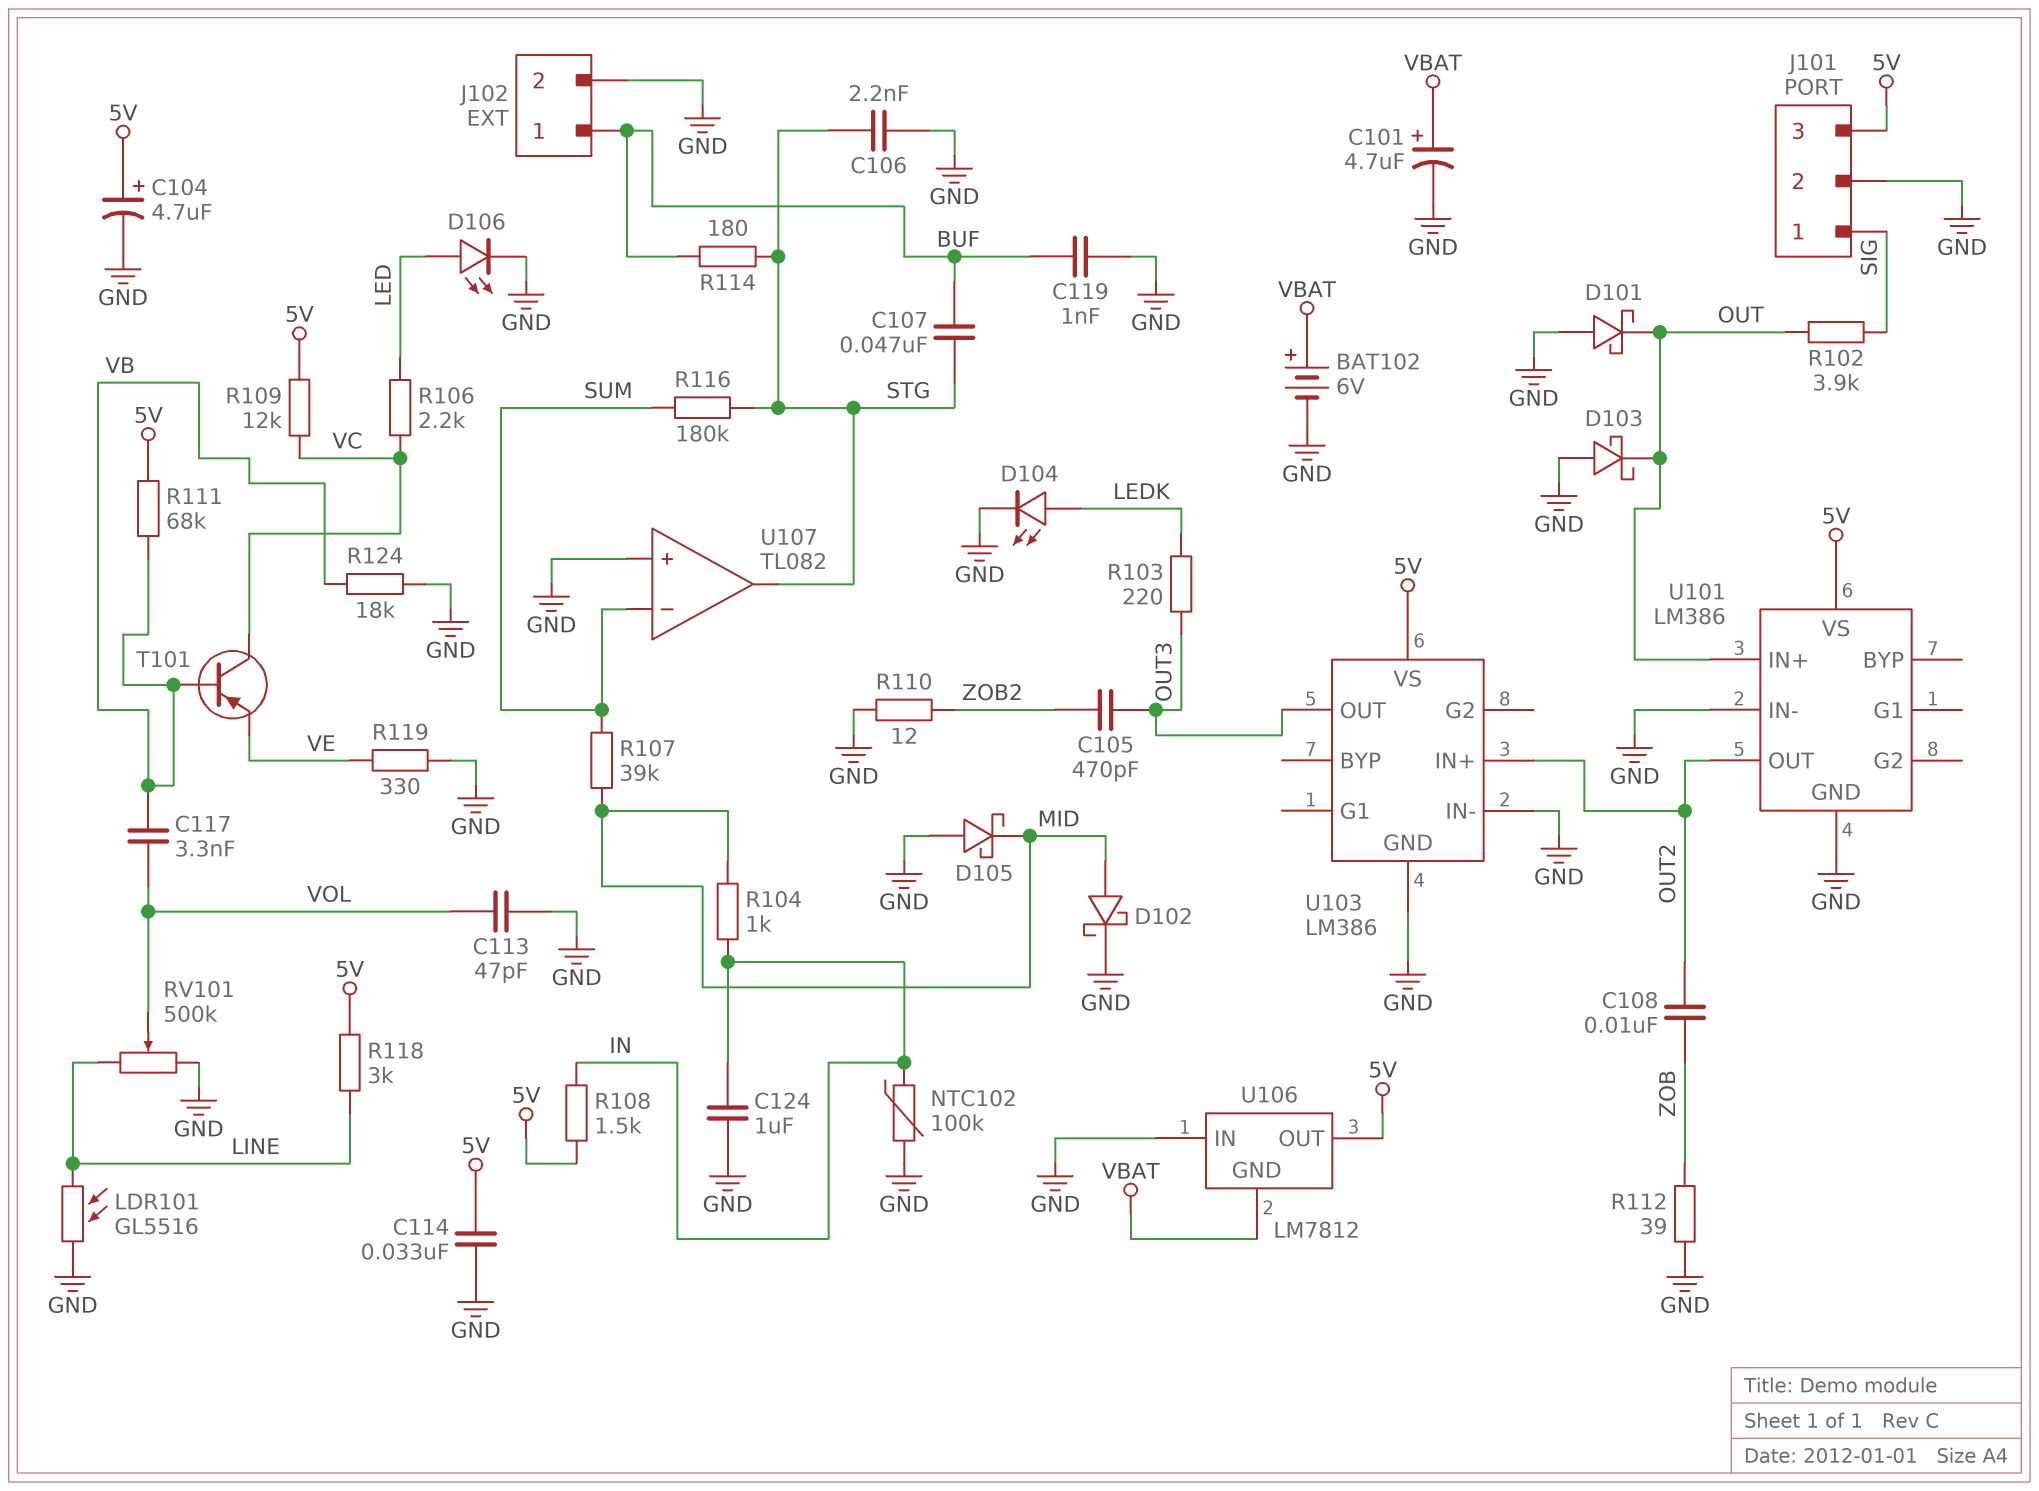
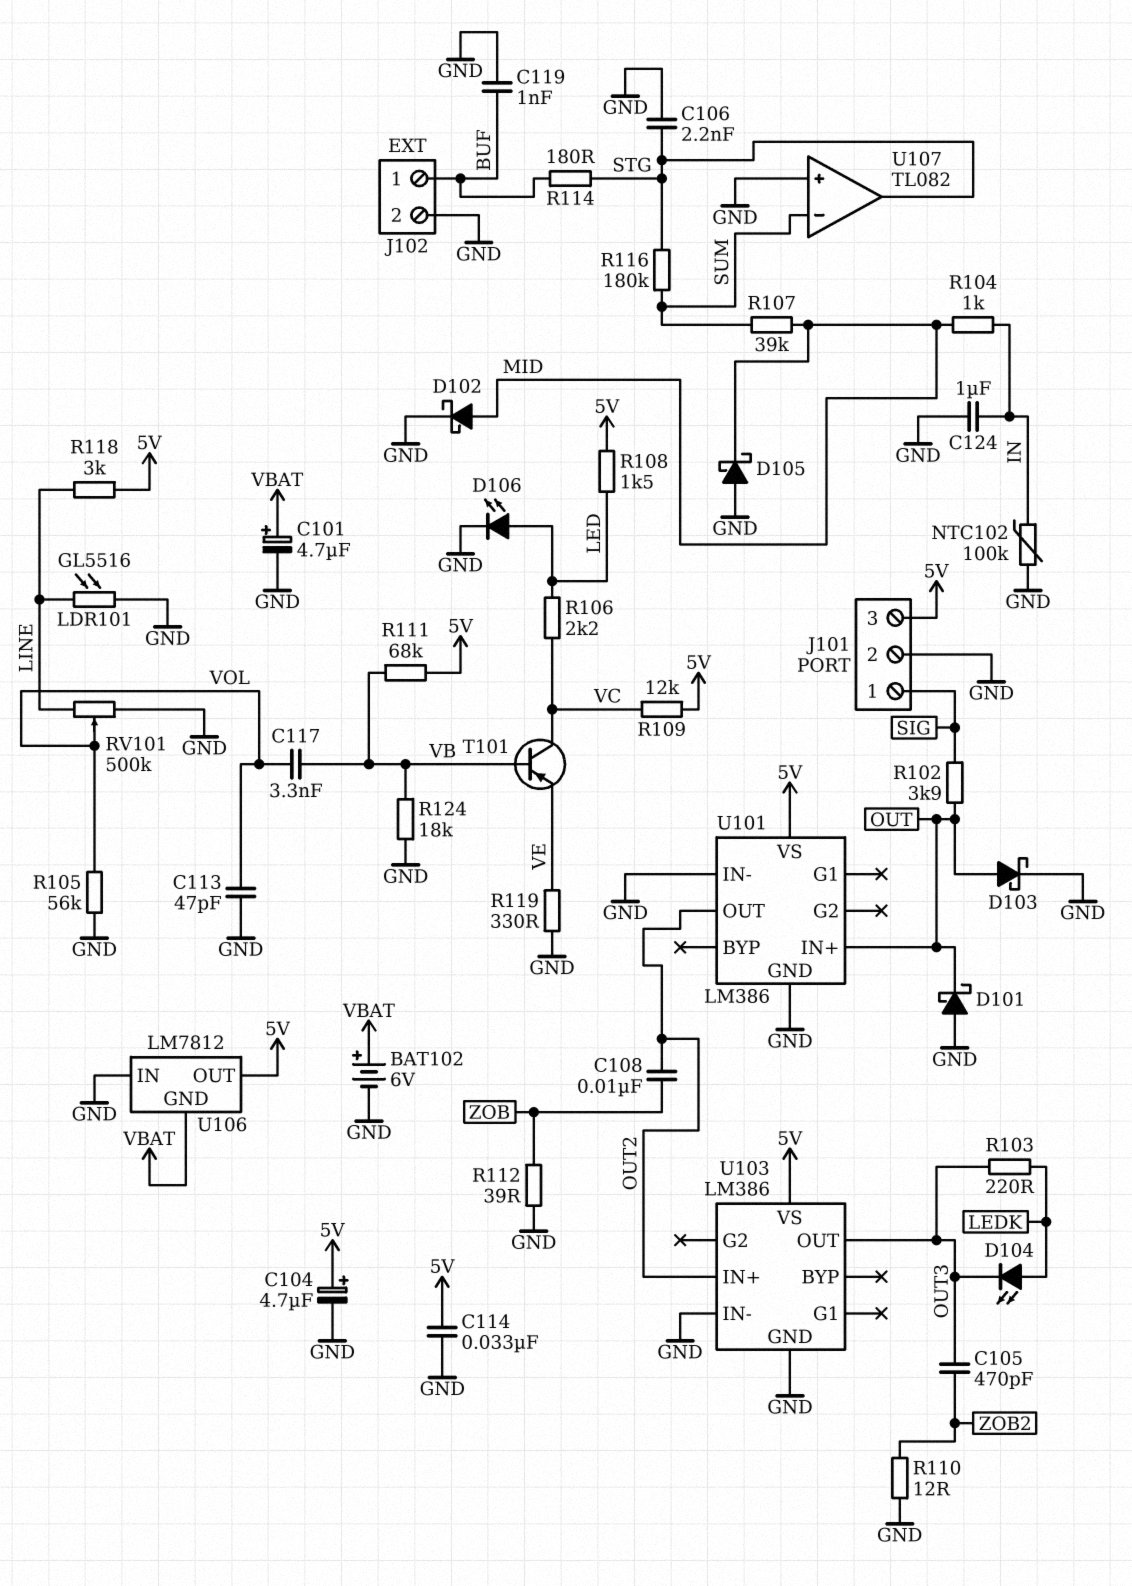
C107: 47nF (BUF, STG) -> none
D103: schottky (A GND, K OUT) -> schottky (A OUT, K GND)
D104: LED (A LEDK, K GND) -> LED (A LEDK, K OUT3)
R105: none -> 56k (GND, VOL)
R108: 1.5k (5V, IN) -> 1.5k (5V, LED)

